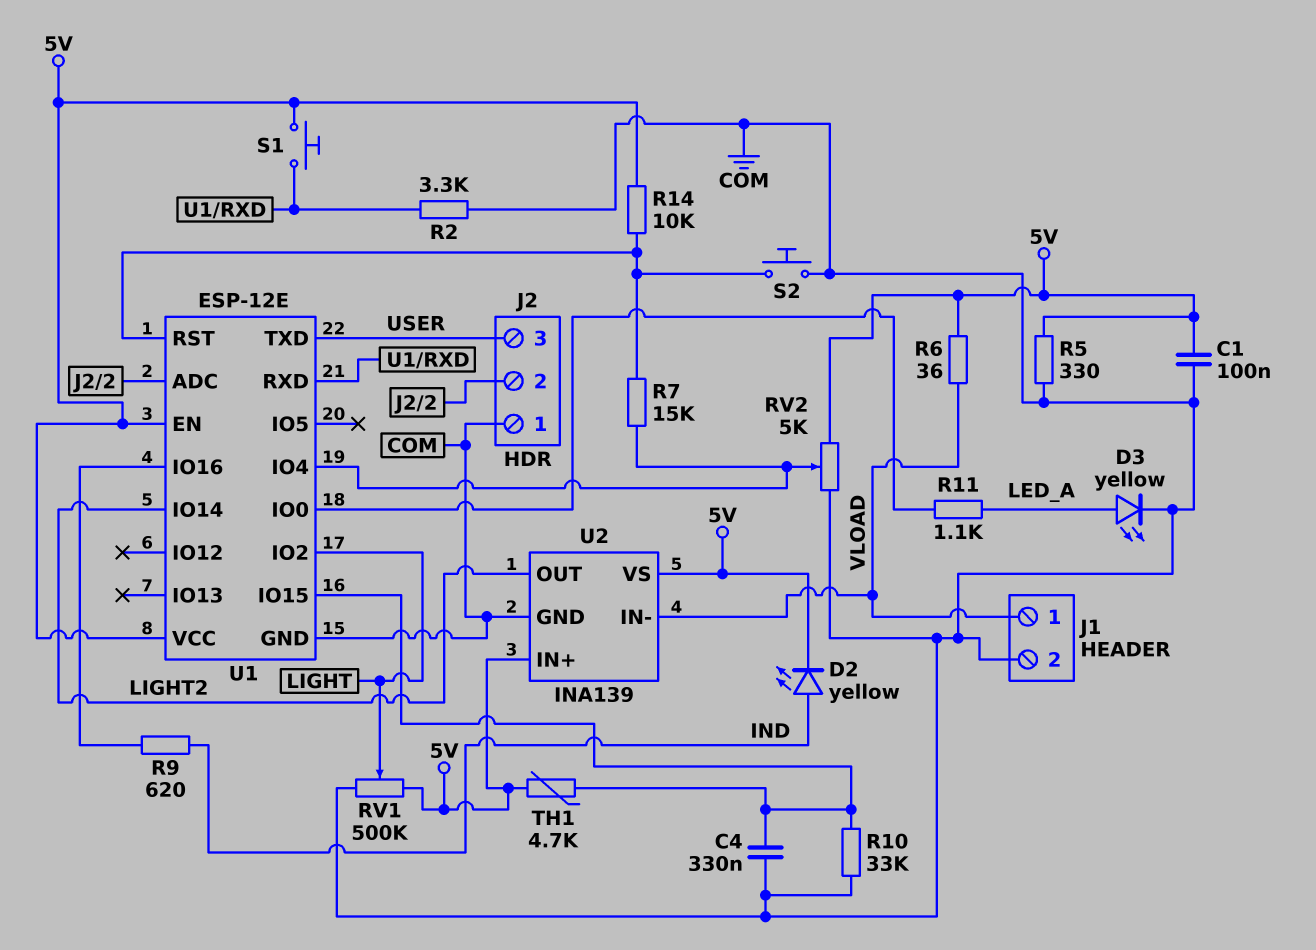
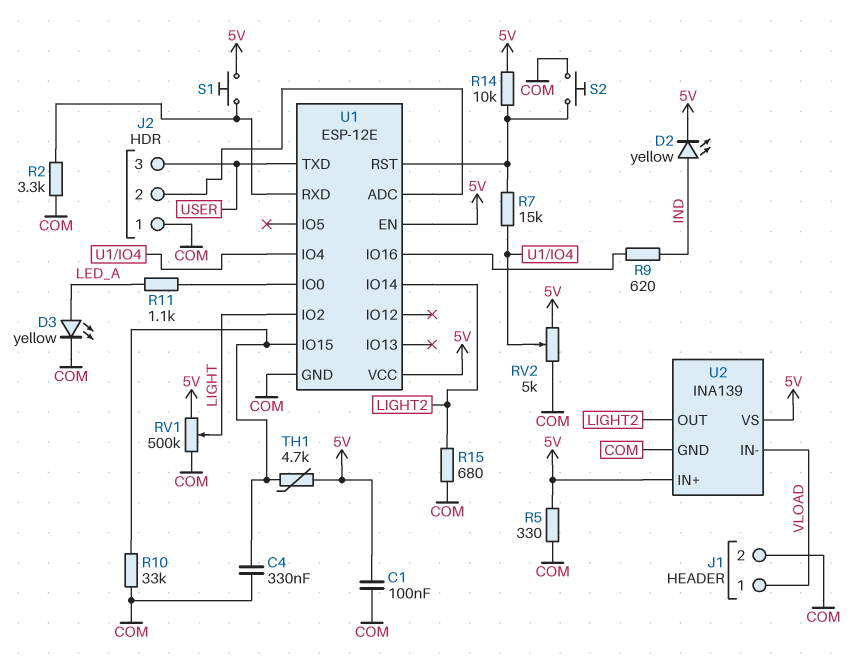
R6: 36 (5V, VLOAD) -> none
R15: none -> 680 (COM, LIGHT2)

